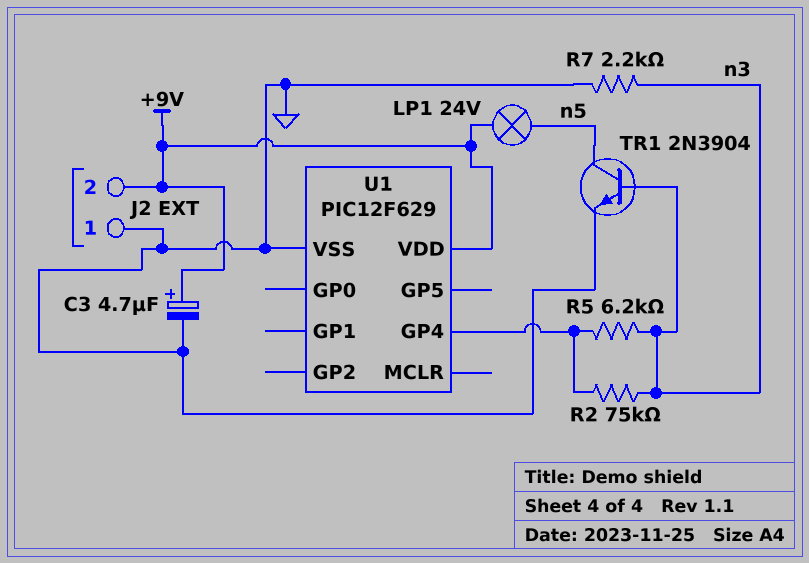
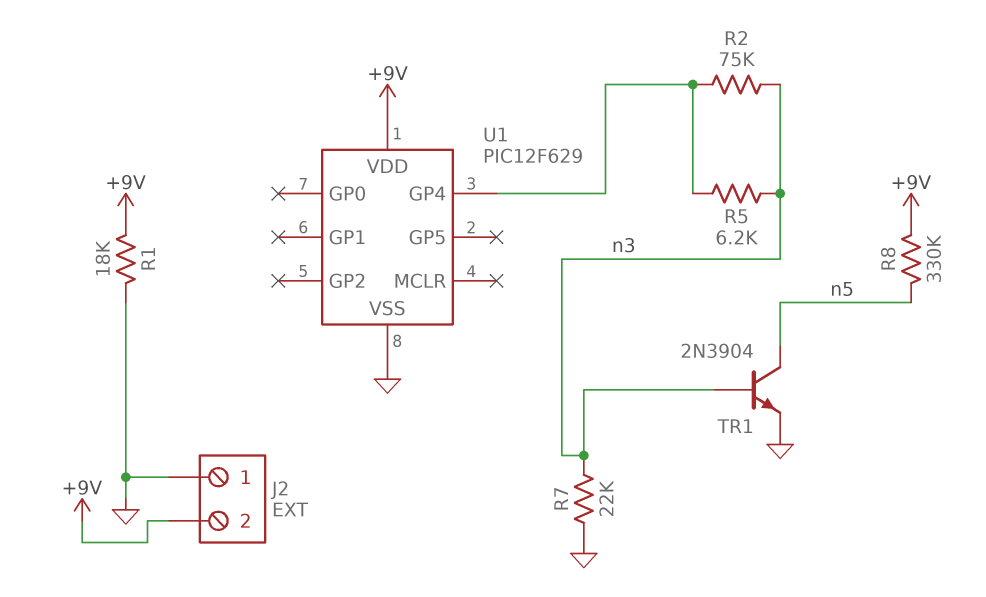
C3: 4.7uF (plus +9V, minus GND) -> none
LP1: lamp 24V (+9V, n5) -> none
R1: none -> 18k (+9V, GND)
R7: 2.2k (GND, n3) -> 22k (GND, n3)
R8: none -> 330k (+9V, n5)

